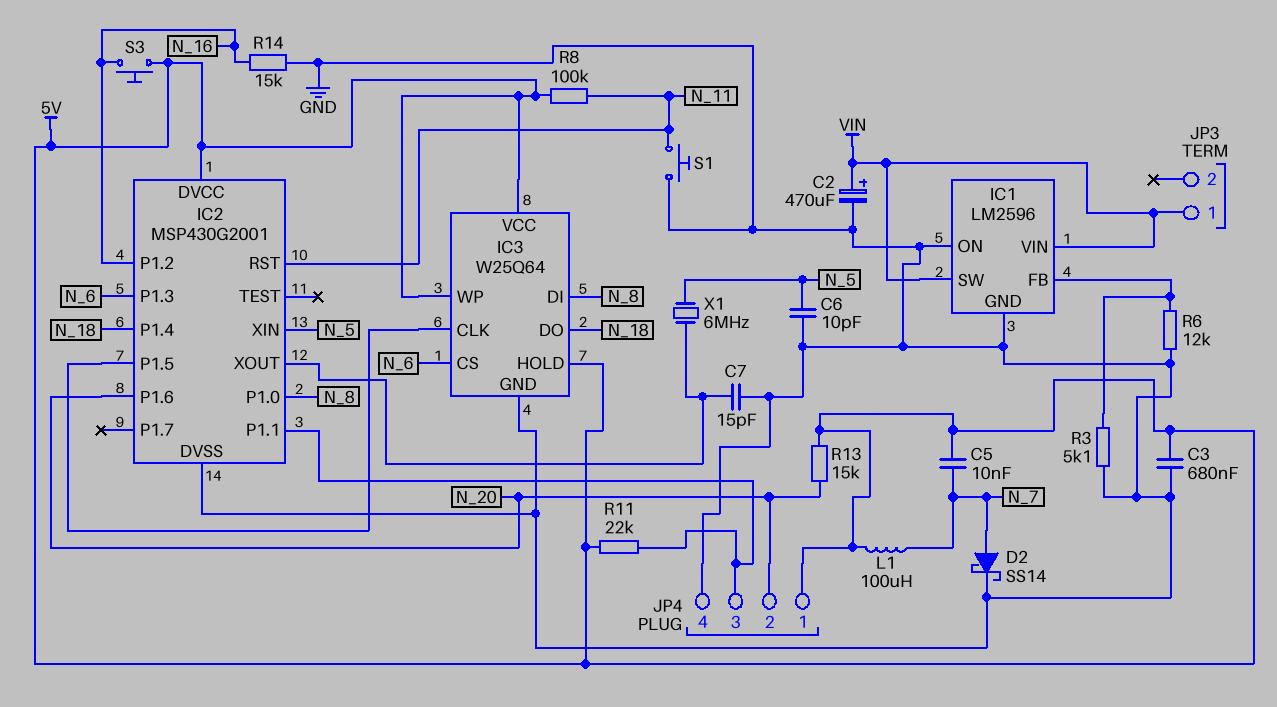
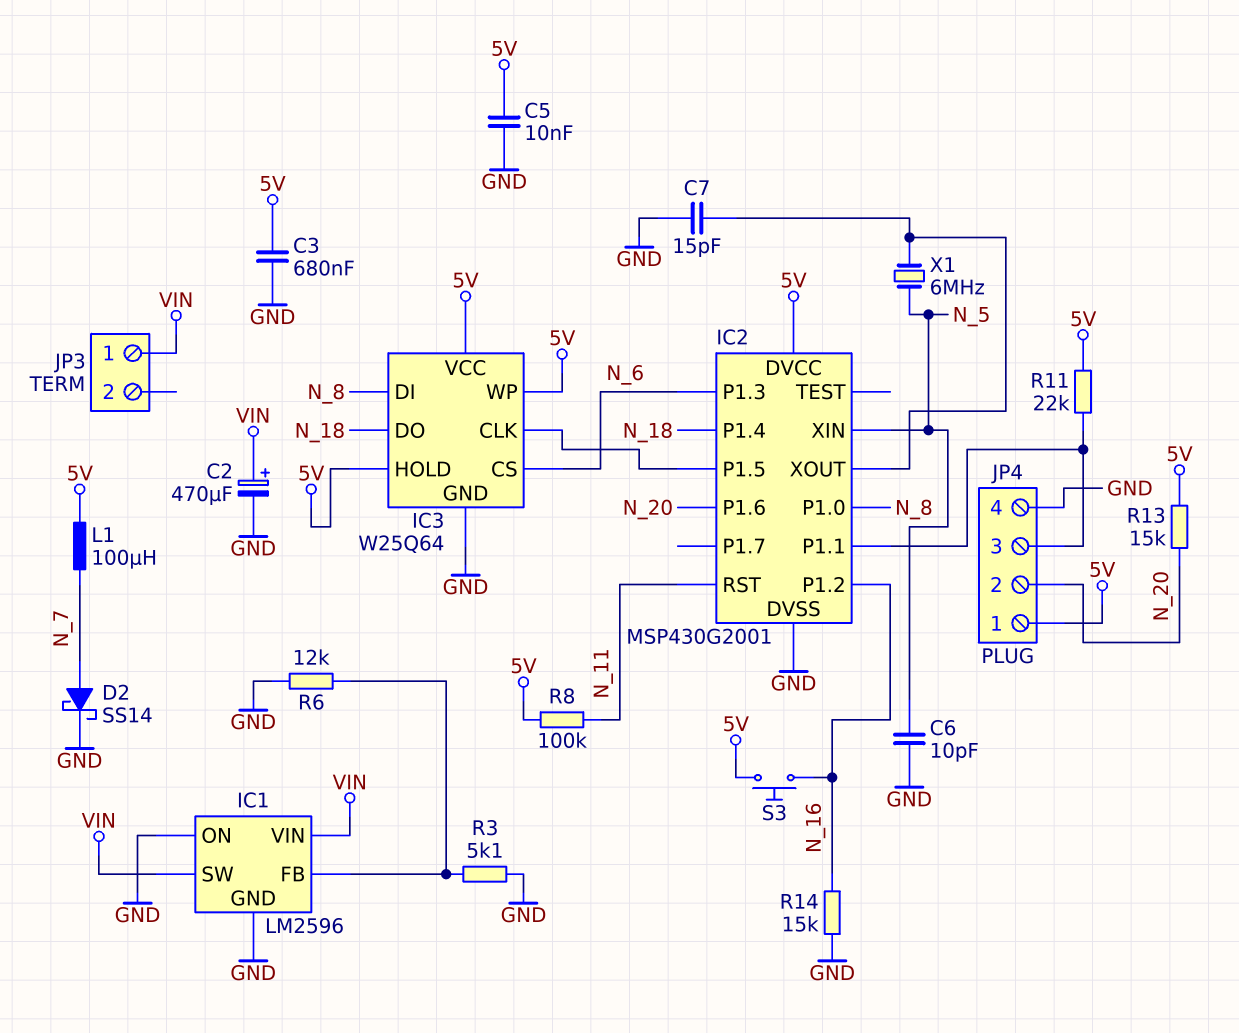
C5: 10nF (5V, N_7) -> 10nF (5V, GND)
S1: button (GND, N_11) -> none

